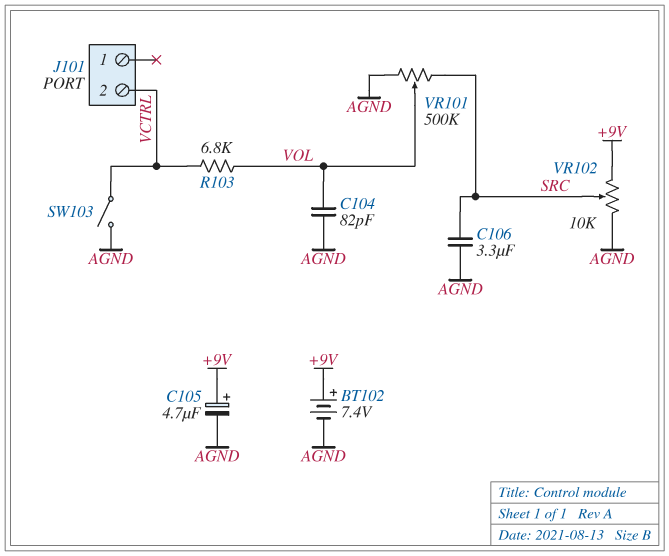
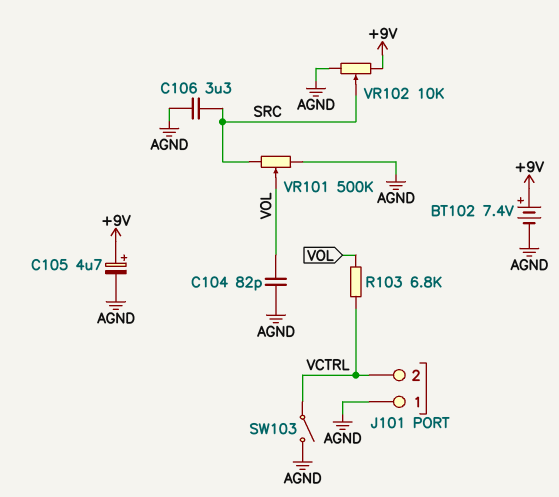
J101 pin 1: none -> AGND

